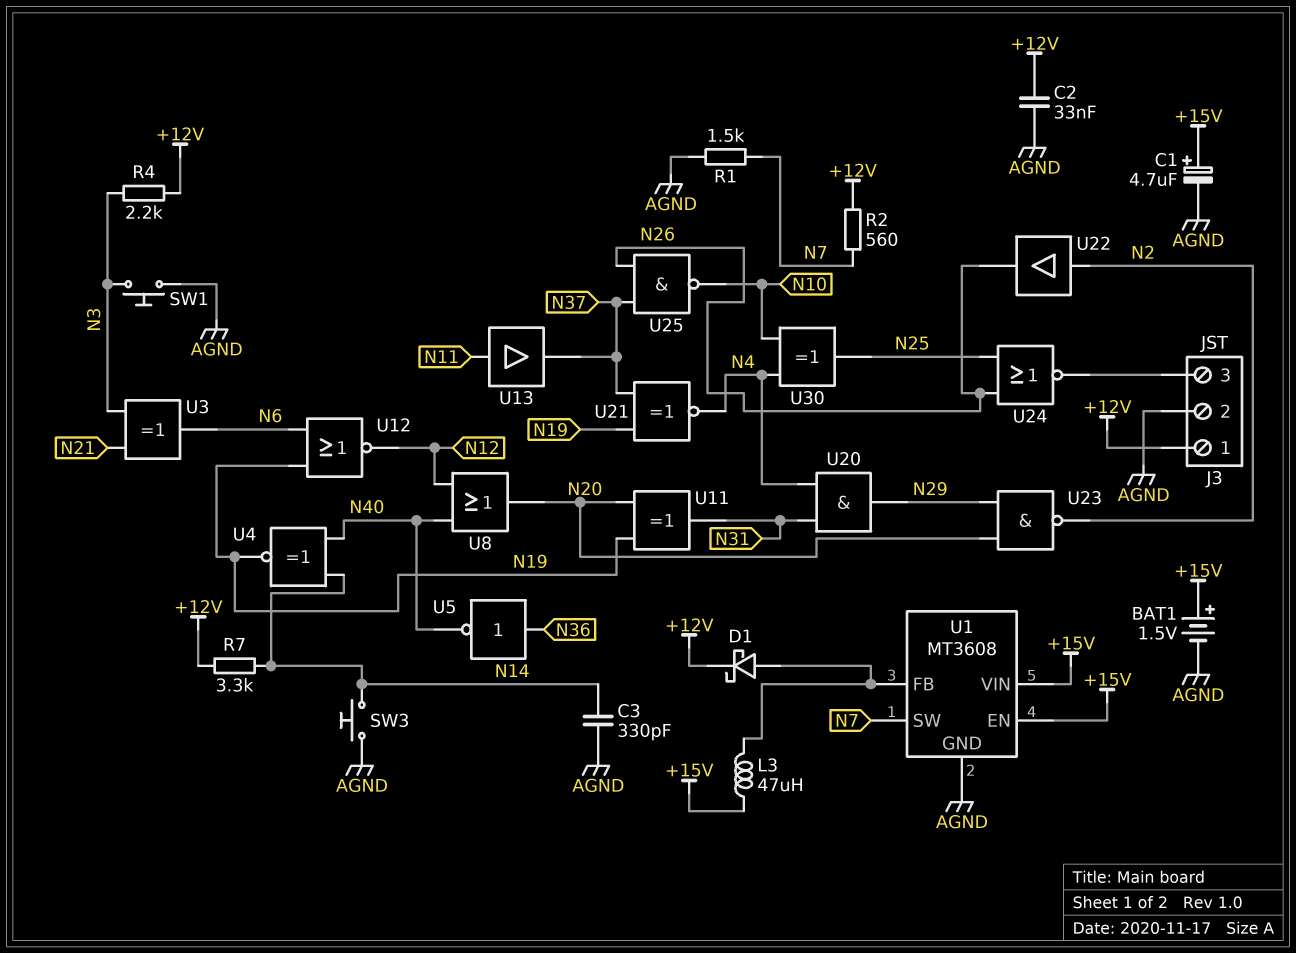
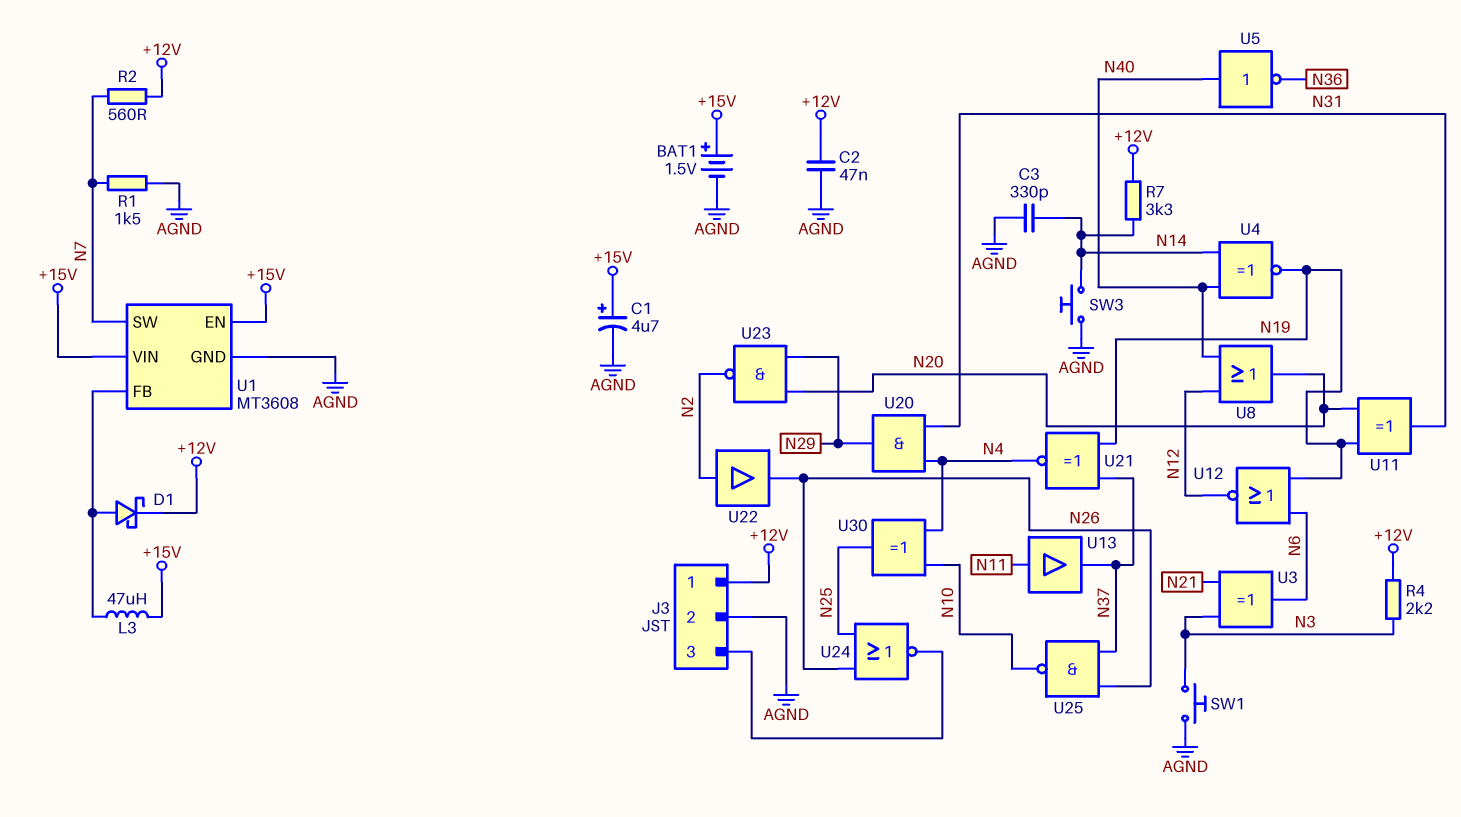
C2: 33nF (+12V, AGND) -> 47nF (+12V, AGND)
U5: NOT (in N36, out N40) -> NOT (in N40, out N36)

